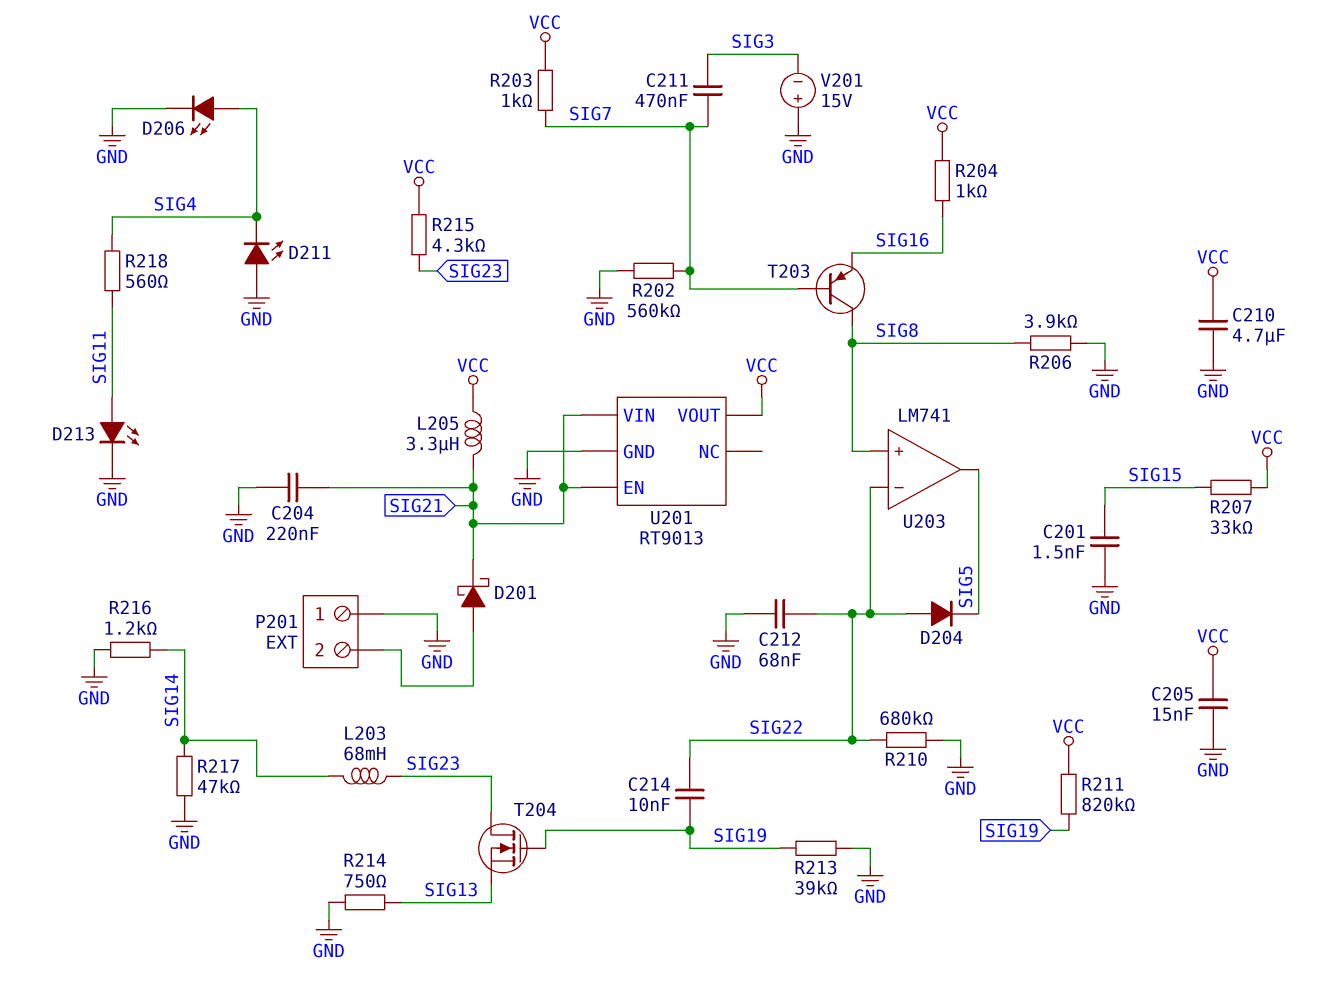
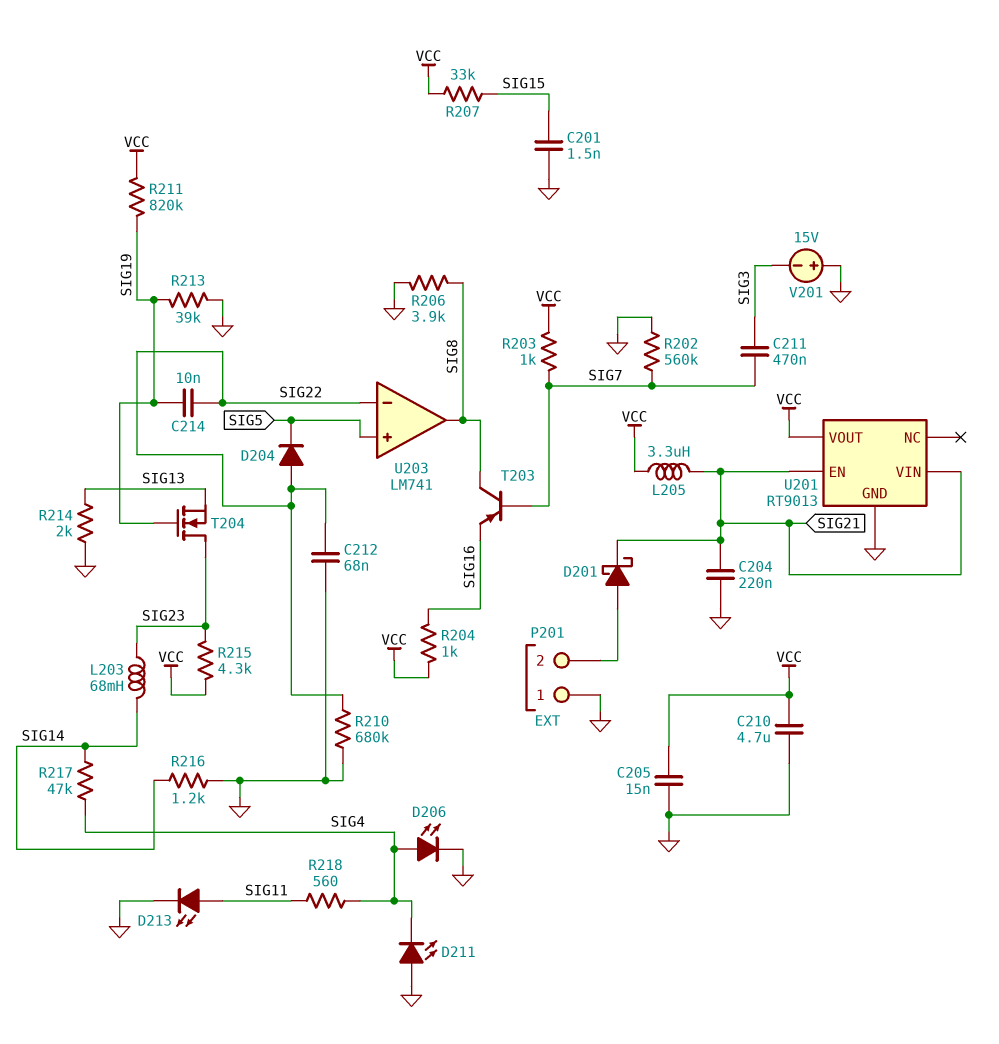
R214: 750 (GND, SIG13) -> 2k (GND, SIG13)
R217: 47k (GND, SIG14) -> 47k (SIG4, SIG14)
U203 pin in+: SIG8 -> SIG5
U203 pin out: SIG5 -> SIG8

